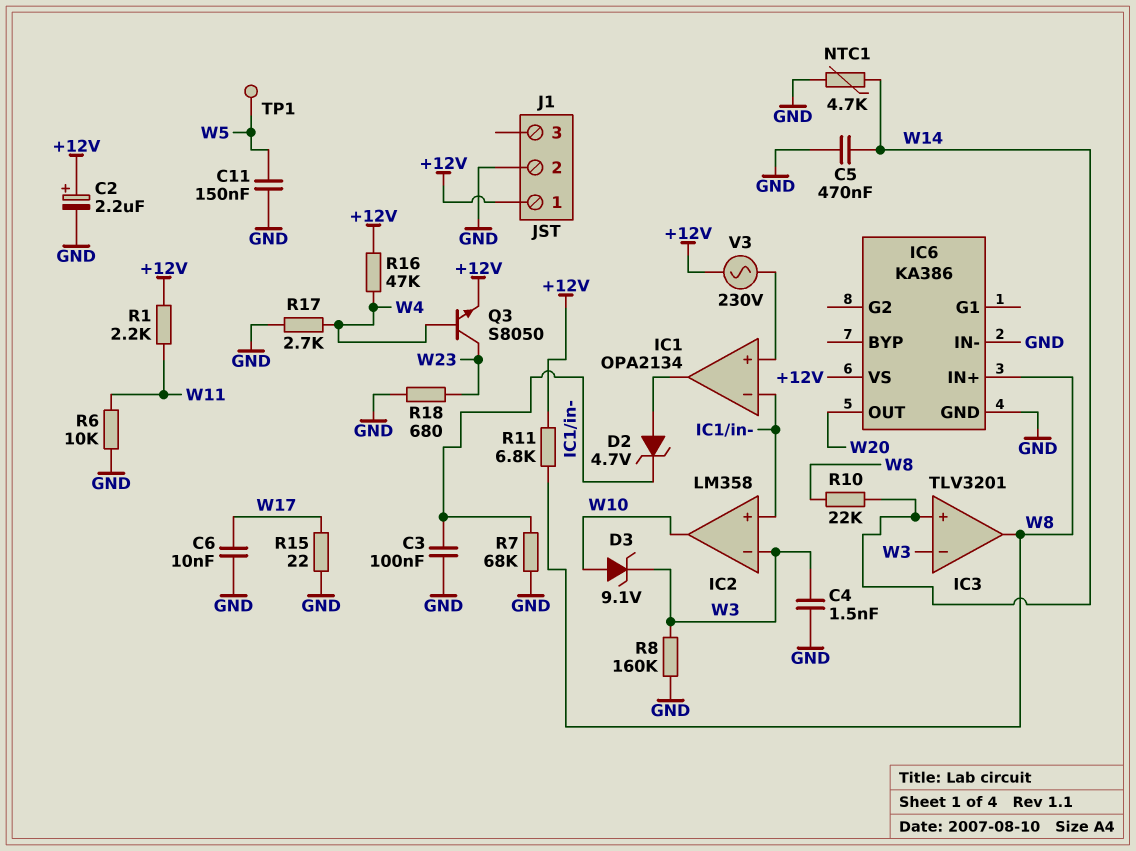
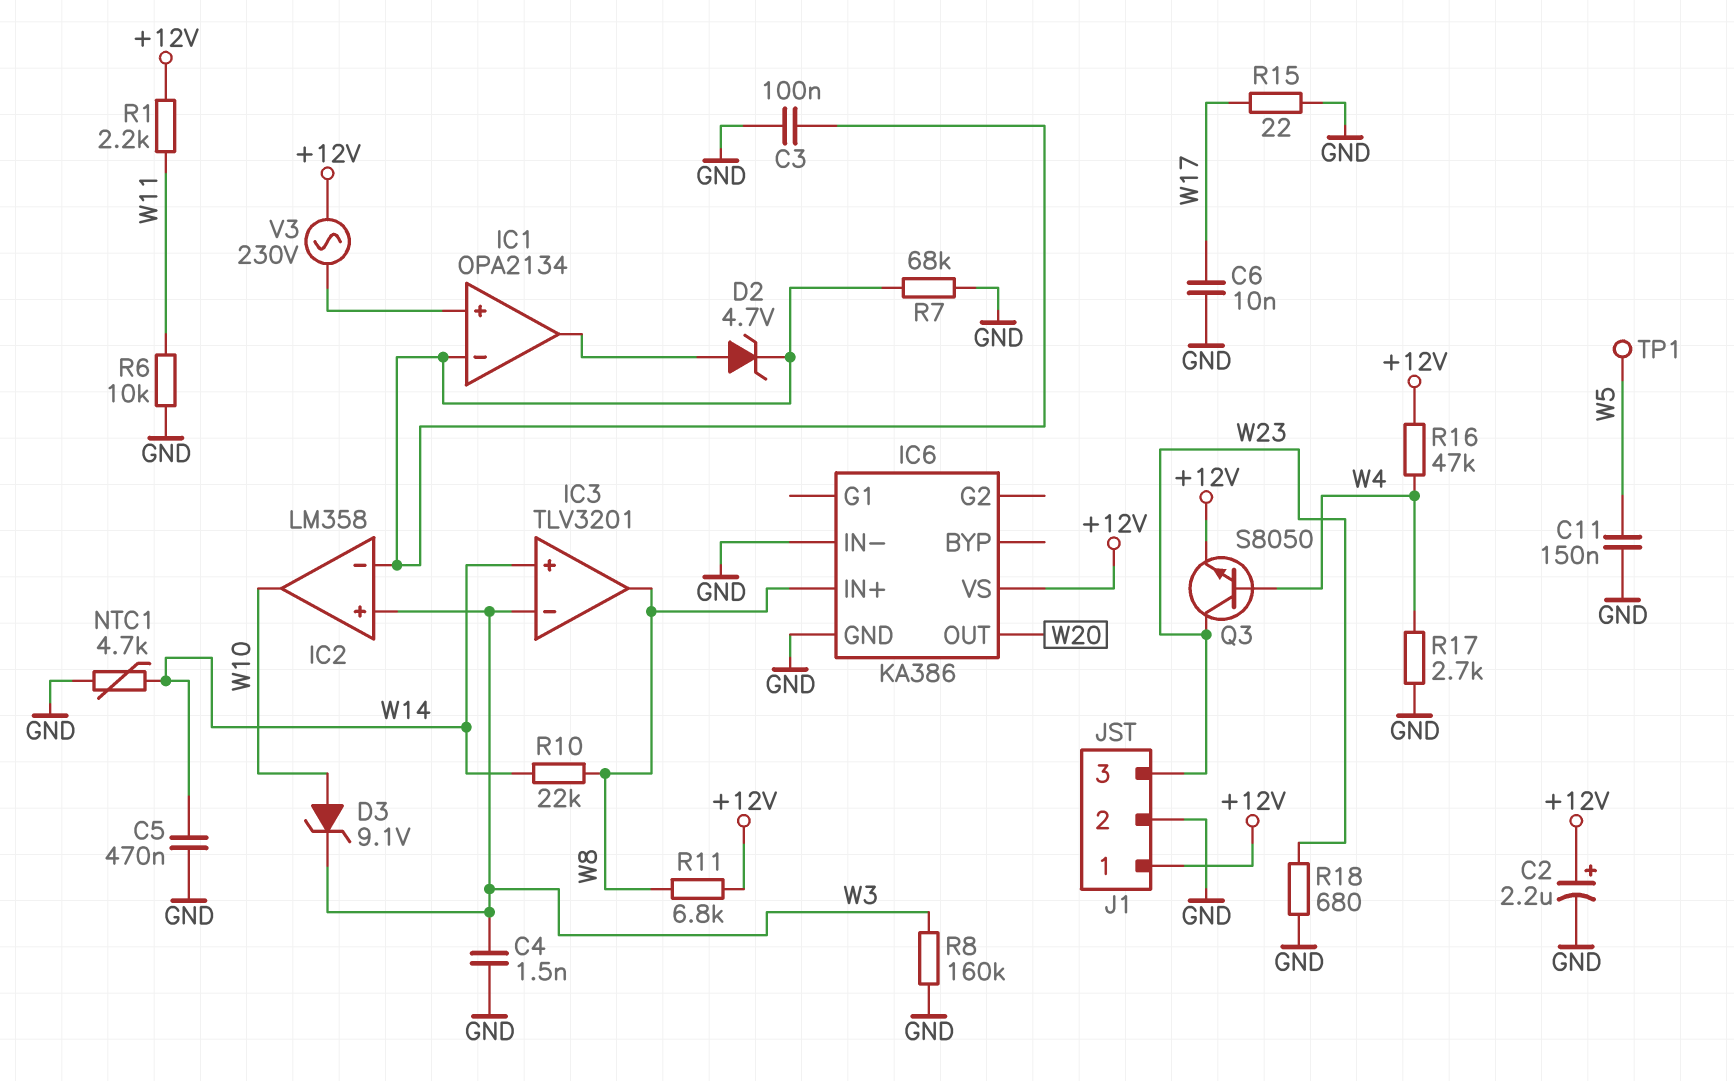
IC2 pin in+: IC1/in- -> W3
IC2 pin in-: W3 -> IC1/in-
J1 pin 3: none -> W23

